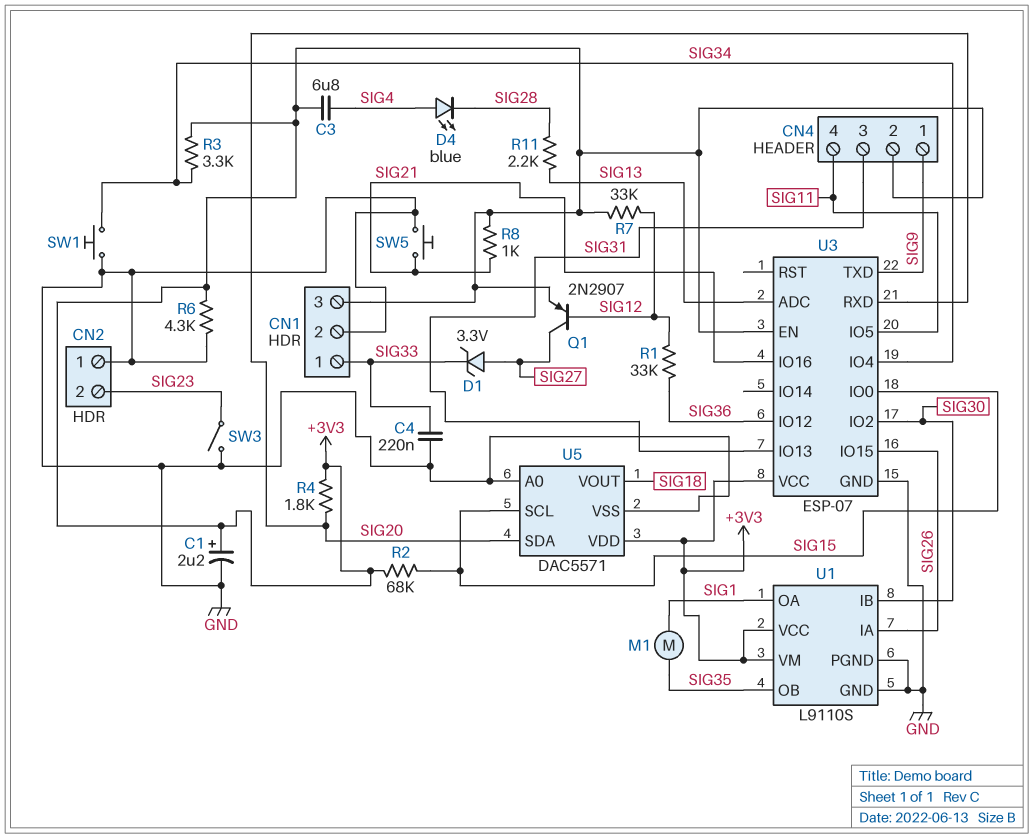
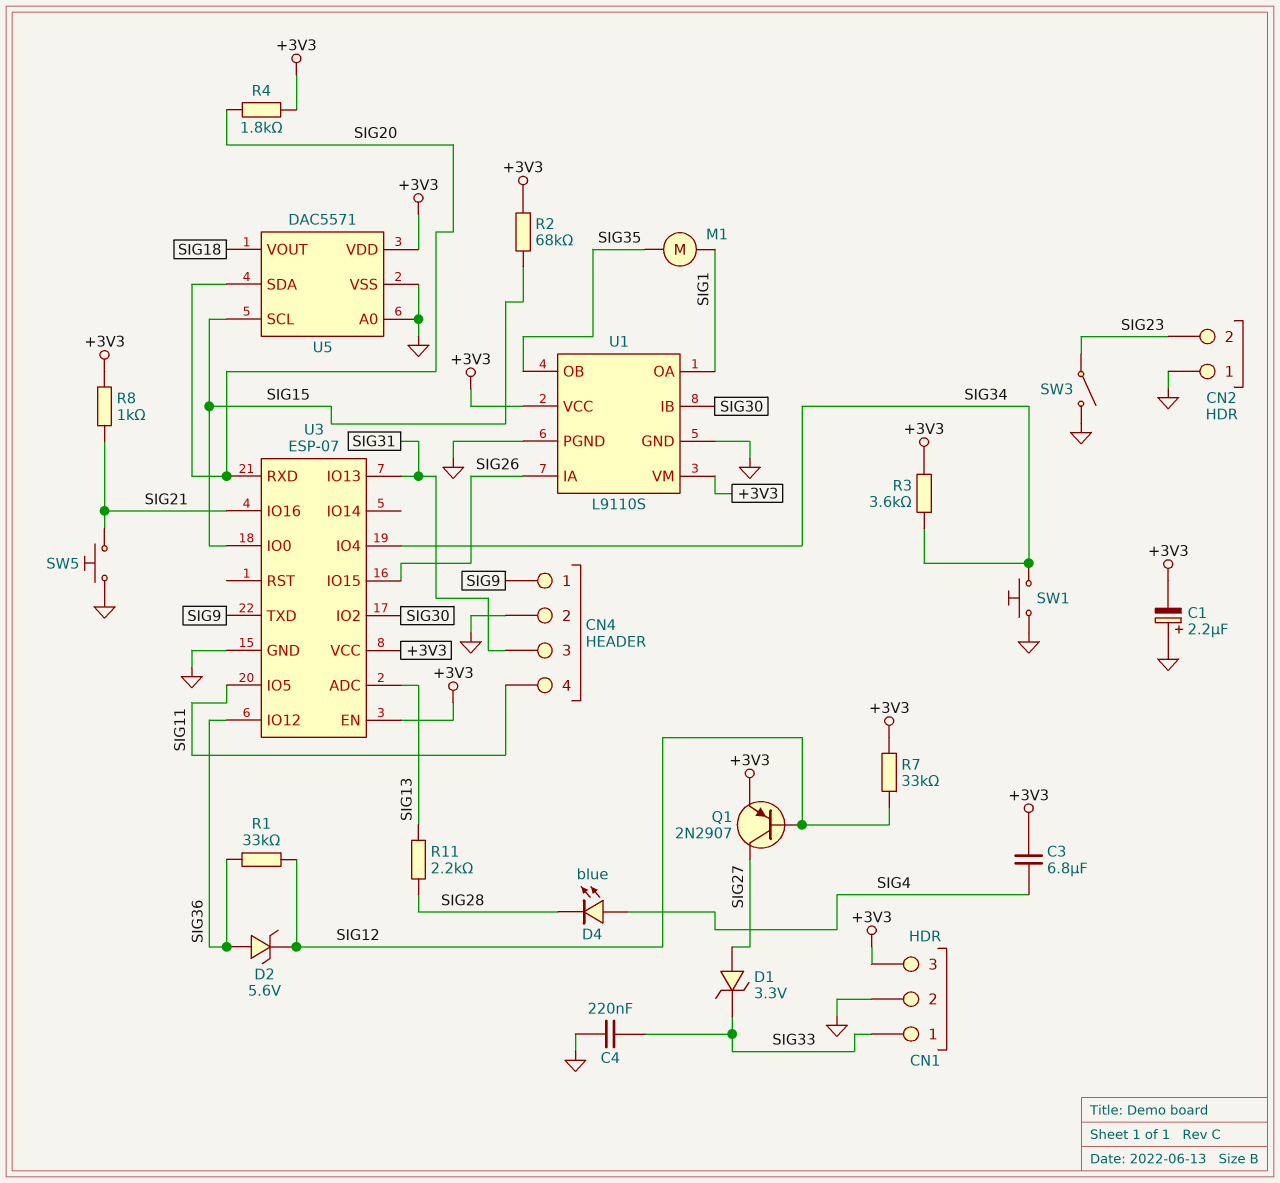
C1: 2.2uF (plus +3V3, minus GND) -> 2.2uF (plus GND, minus +3V3)
CN4 pin 2: +3V3 -> GND
D2: none -> zener 5.6V (A SIG36, K SIG12)
R3: 3.3k (+3V3, SIG34) -> 3.6k (+3V3, SIG34)
R6: 4.3k (+3V3, GND) -> none

